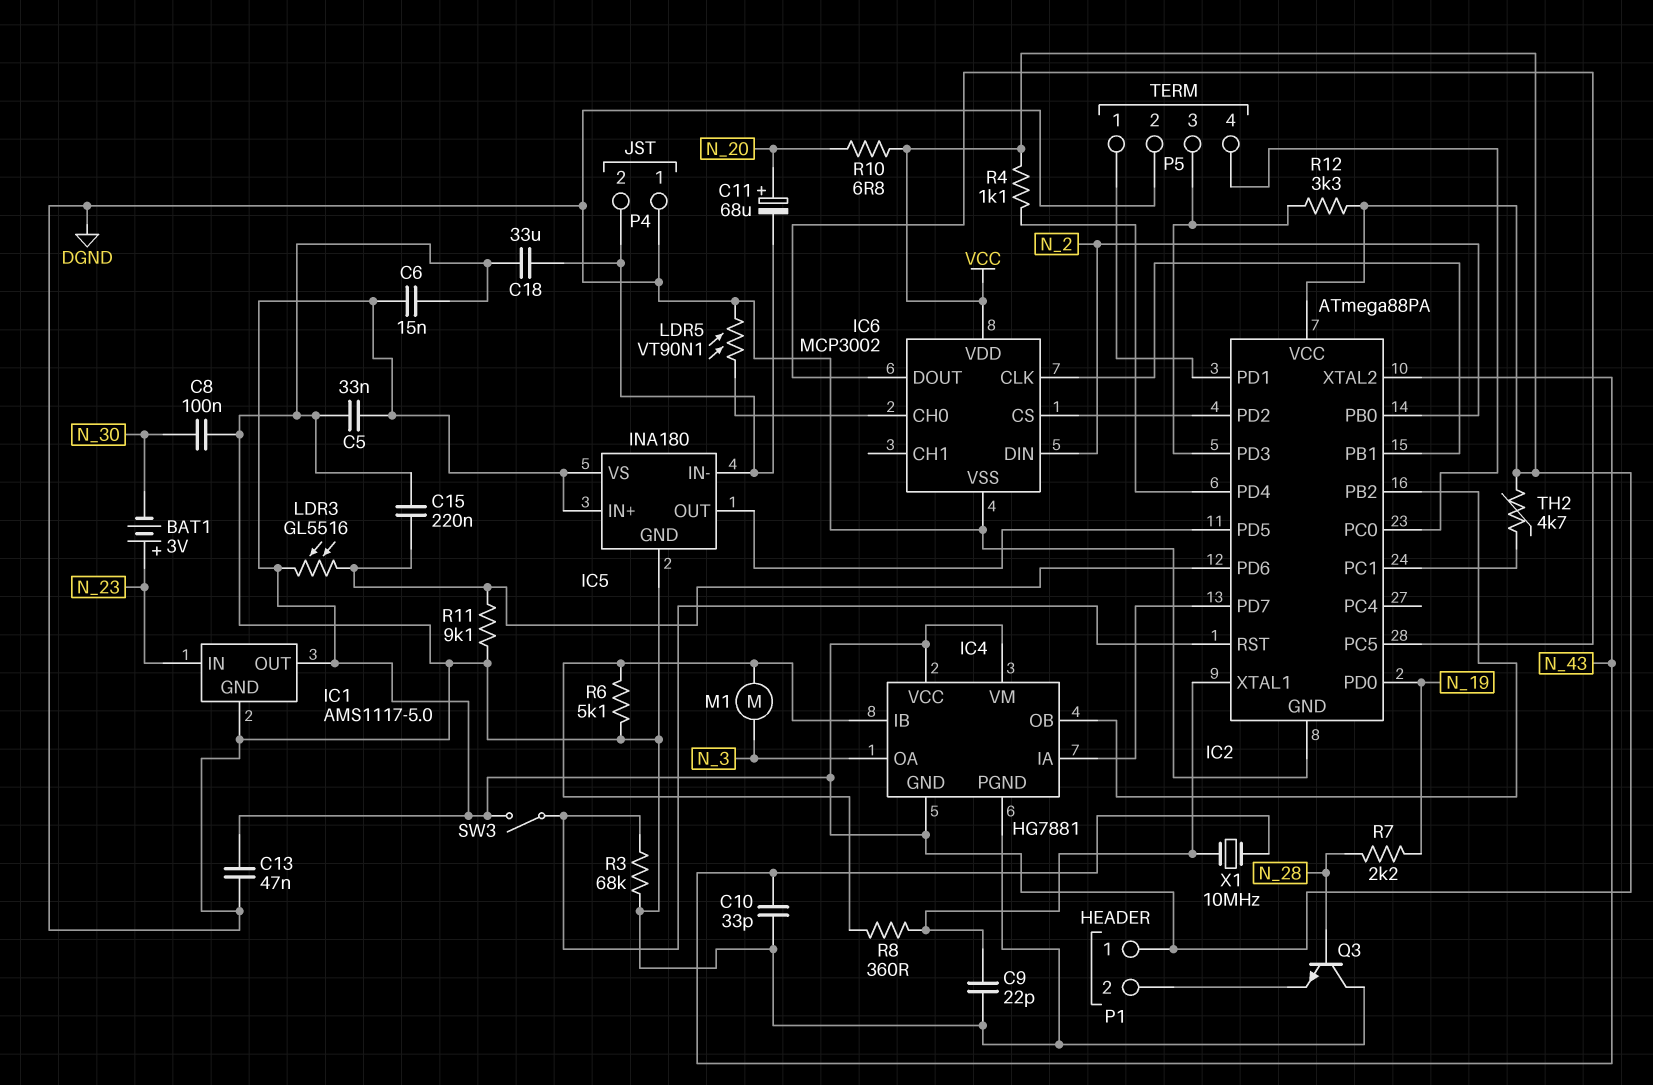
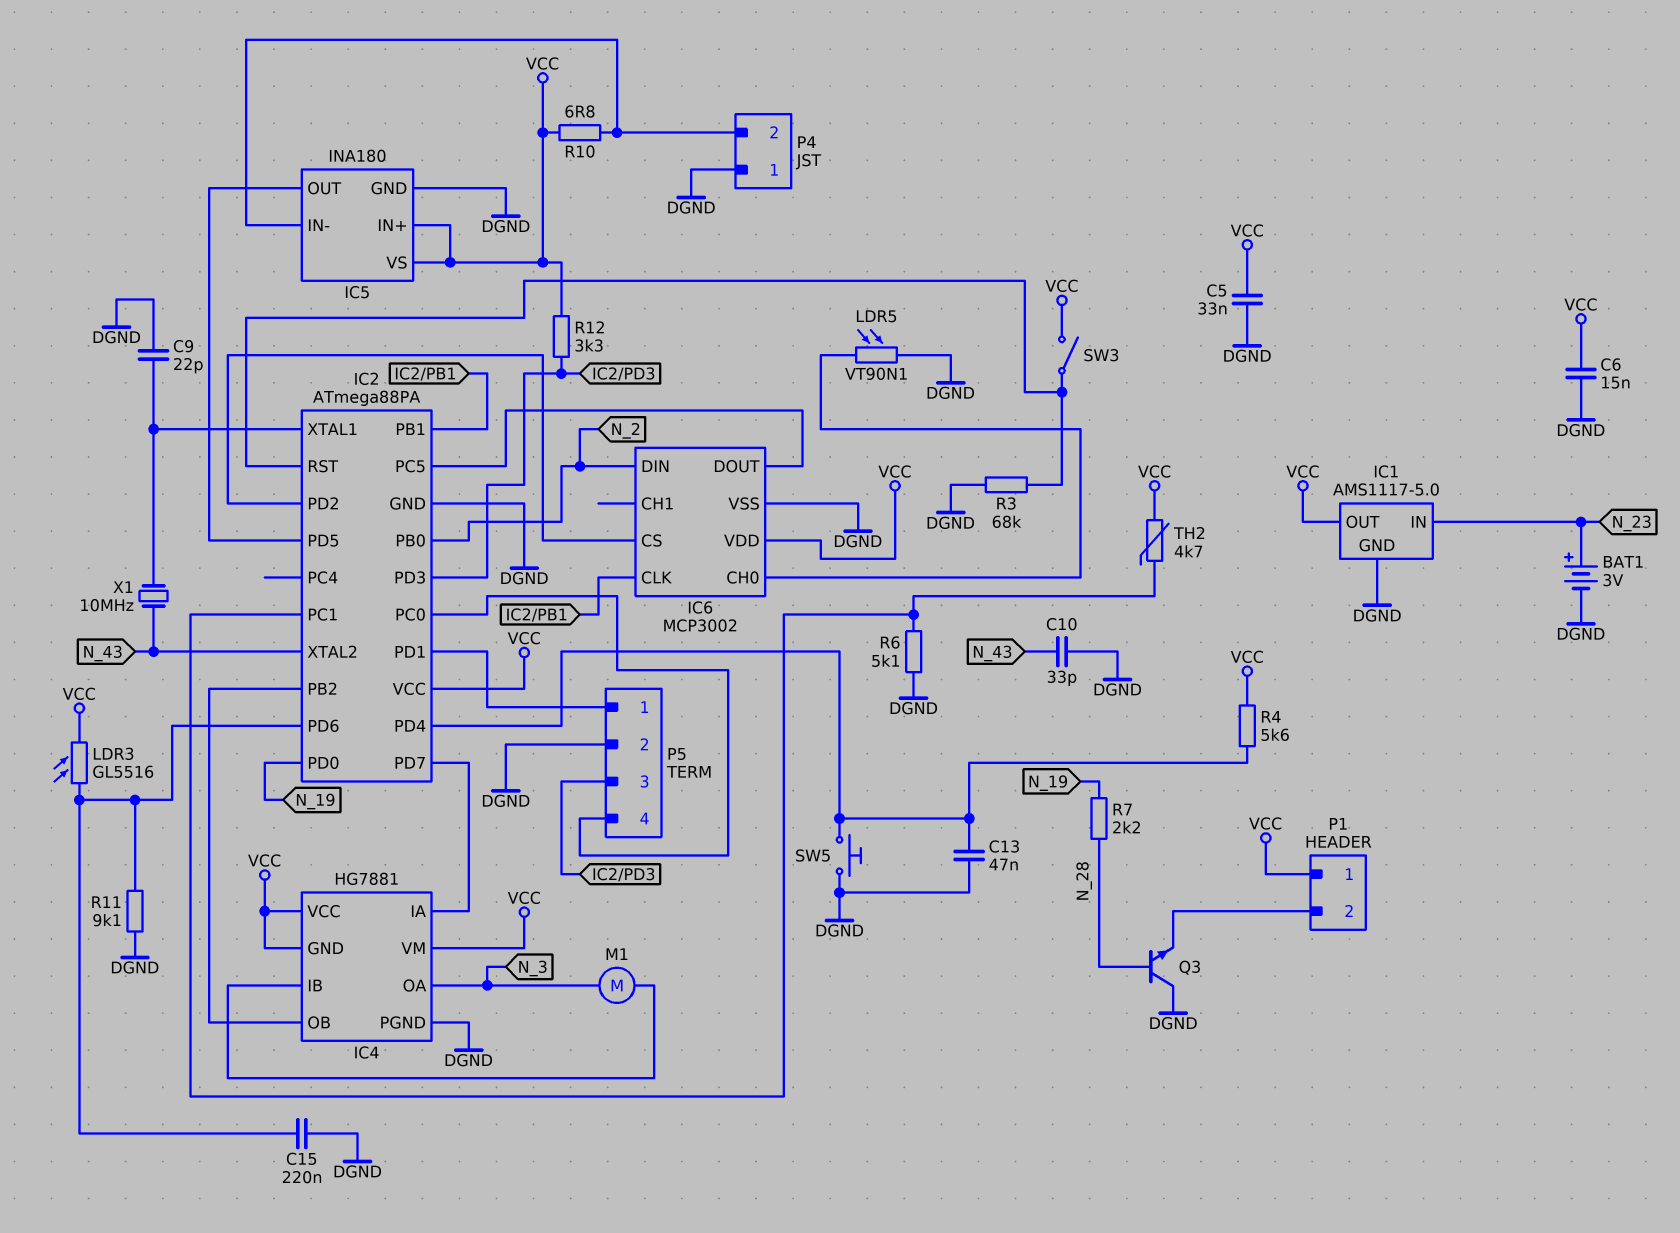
BAT1: 3V (plus N_23, minus N_30) -> 3V (plus N_23, minus DGND)
C8: 100nF (DGND, N_30) -> none
C11: 68uF (plus N_20, minus IC5/IN-) -> none
C13: 47nF (DGND, VCC) -> 47nF (DGND, IC2/PD4)
C18: 33uF (DGND, IC5/IN-) -> none
R4: 1.1k (IC2/PD4, VCC) -> 5.6k (IC2/PD4, VCC)
R6: 5.1k (DGND, IC4/IB) -> 5.1k (DGND, IC2/PC1)
R8: 360 (IC2/XTAL1, IC4/IB) -> none
R10: 6.8 (N_20, VCC) -> 6.8 (IC5/IN-, VCC)
SW5: none -> button (DGND, IC2/PD4)

